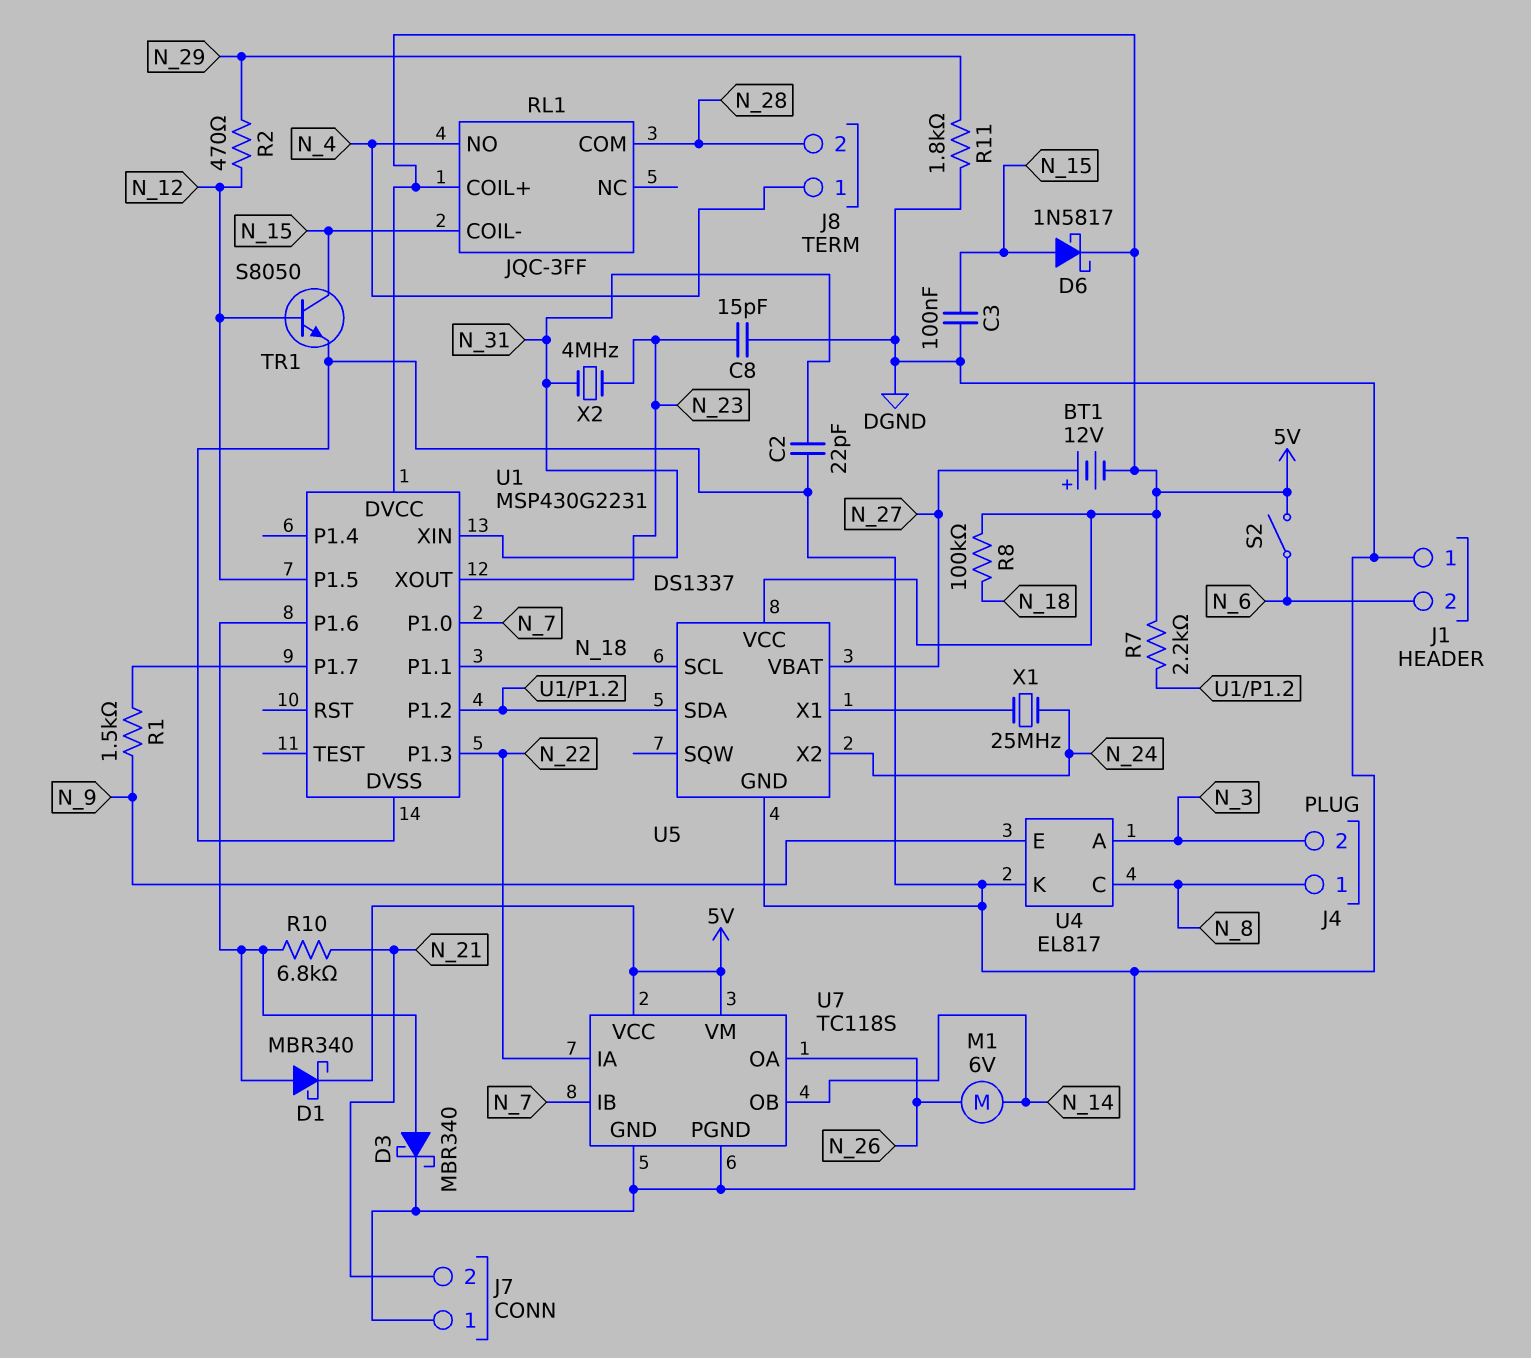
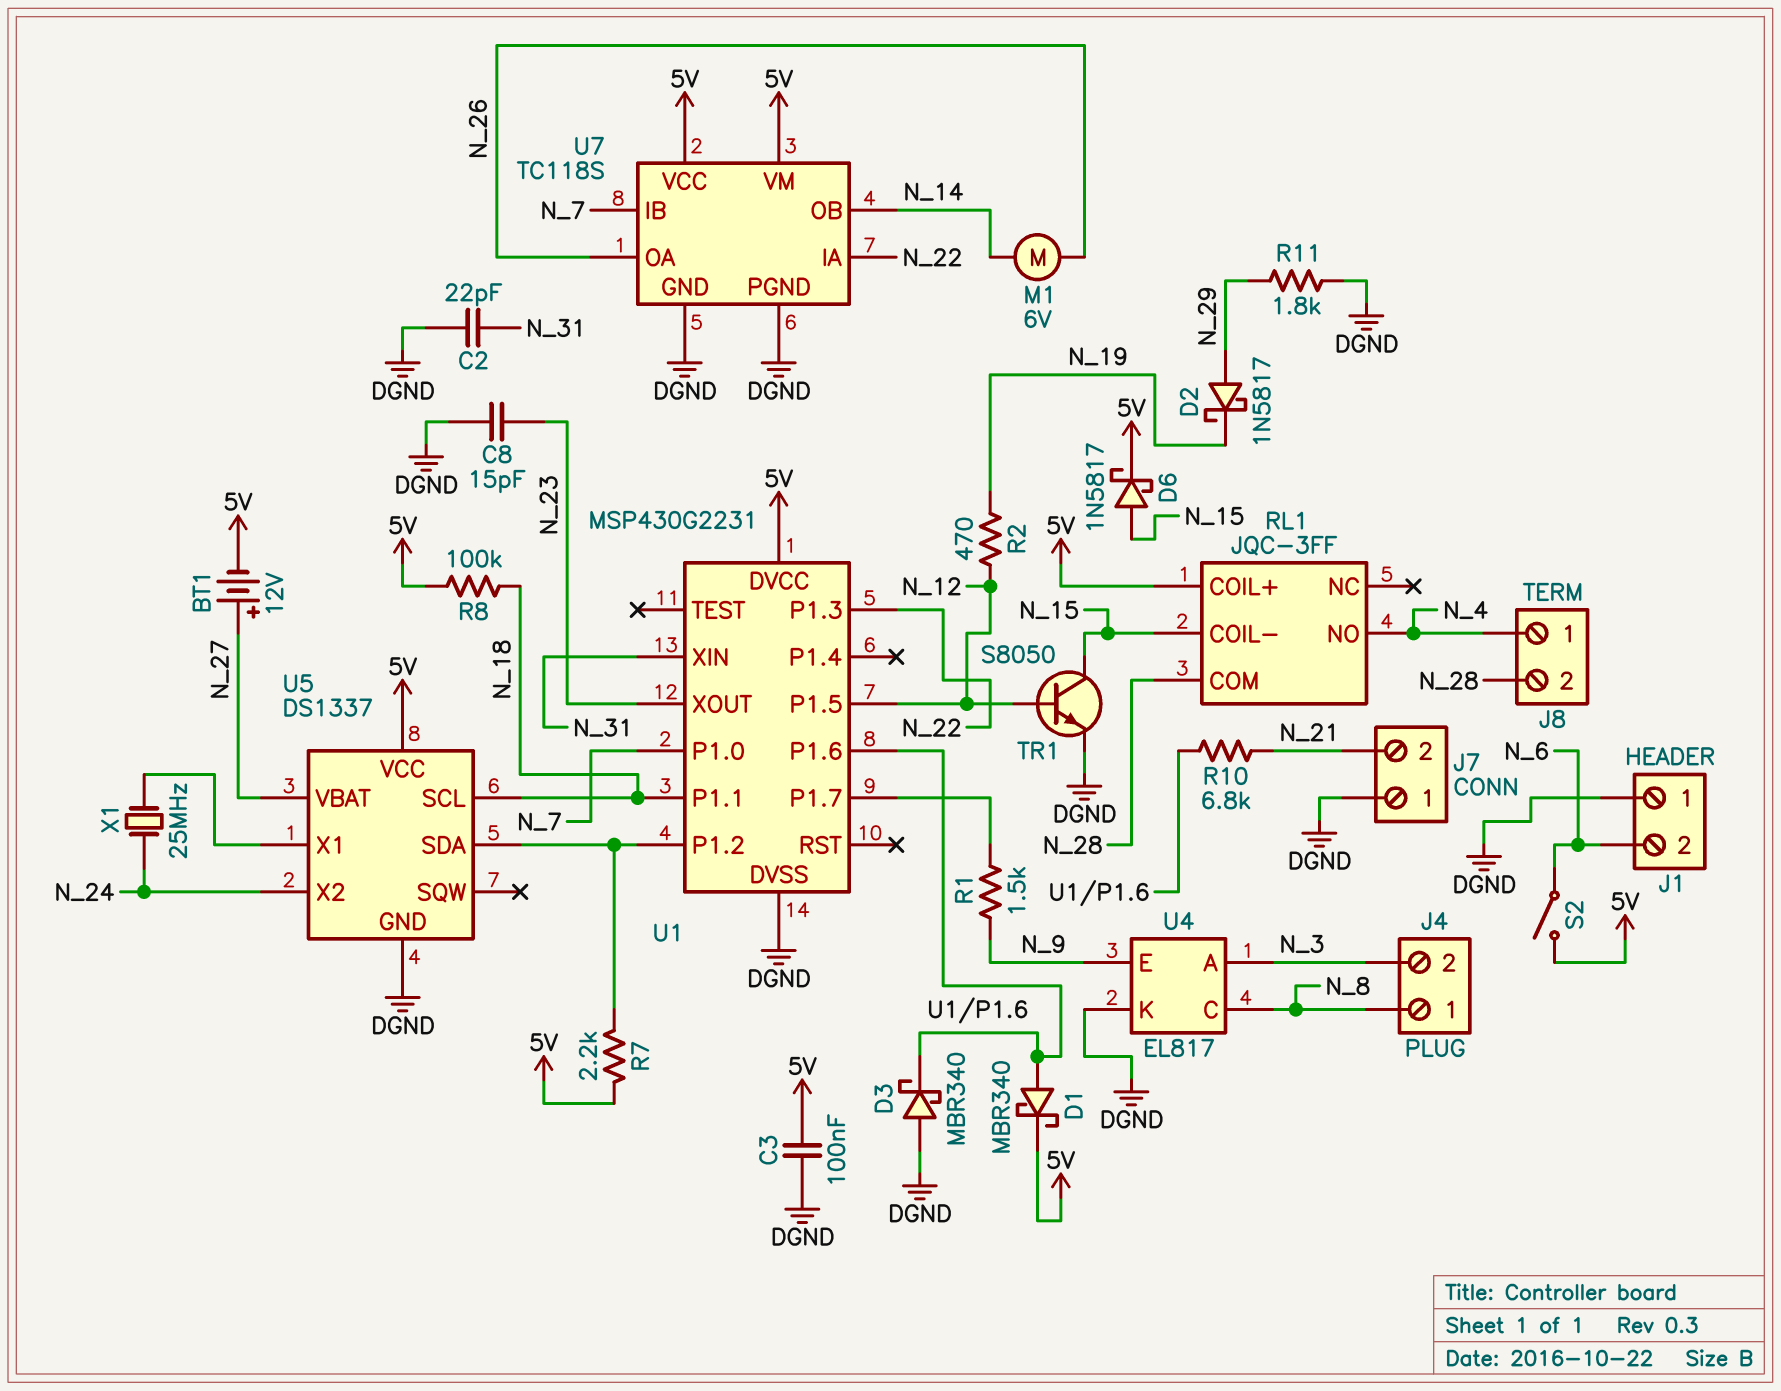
C3: 100nF (DGND, N_15) -> 100nF (5V, DGND)
D2: none -> schottky 1N5817 (A N_29, K N_19)
D3: schottky MBR340 (A U1/P1.6, K DGND) -> schottky MBR340 (A DGND, K U1/P1.6)
R2: 470 (N_12, N_29) -> 470 (N_12, N_19)
X2: 4MHz (N_23, N_31) -> none

